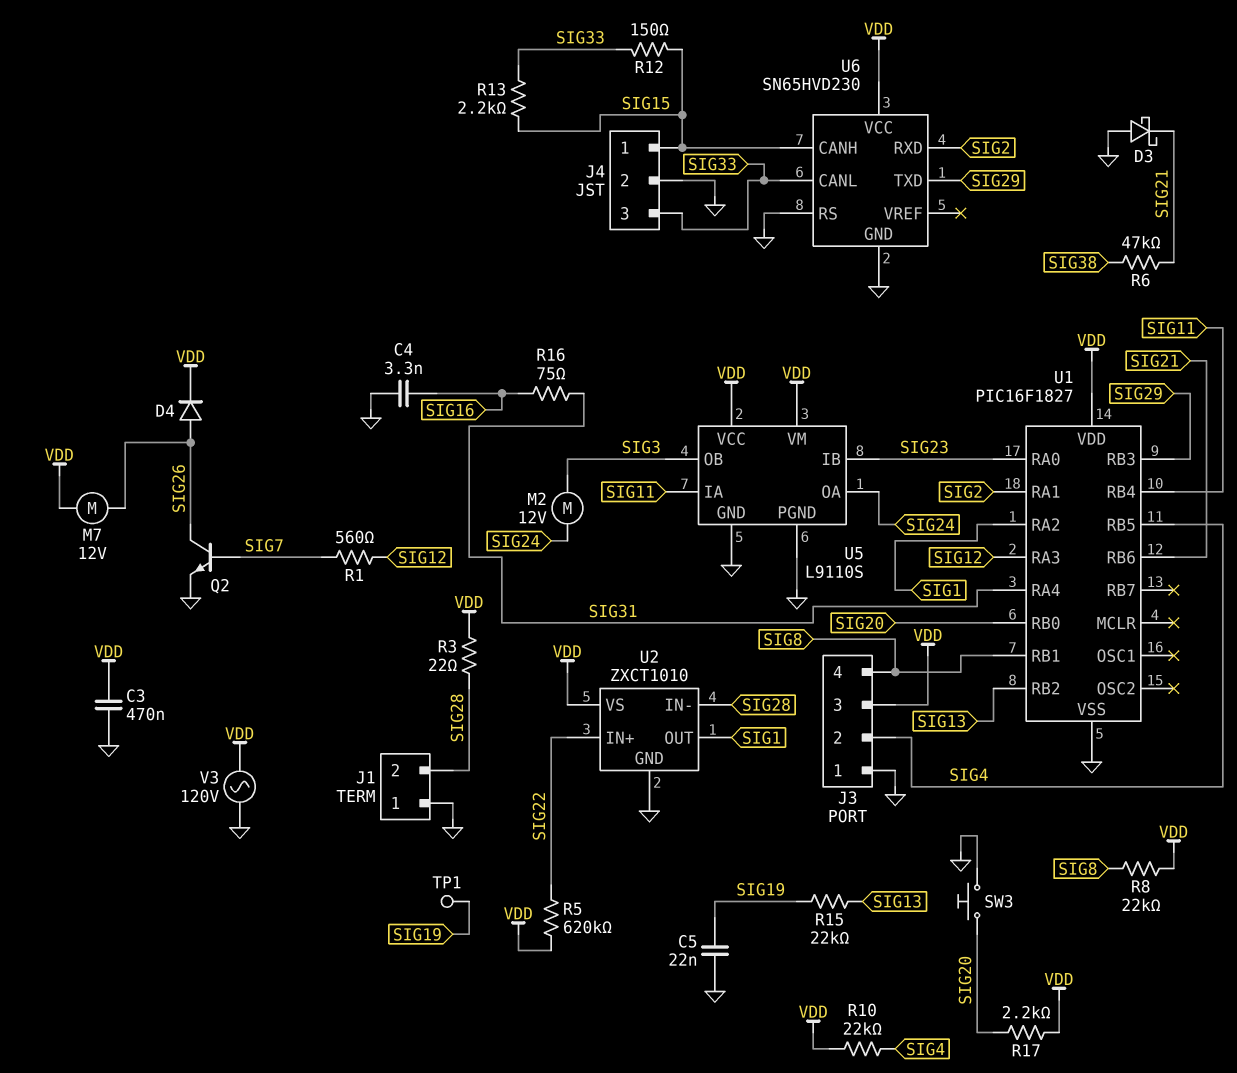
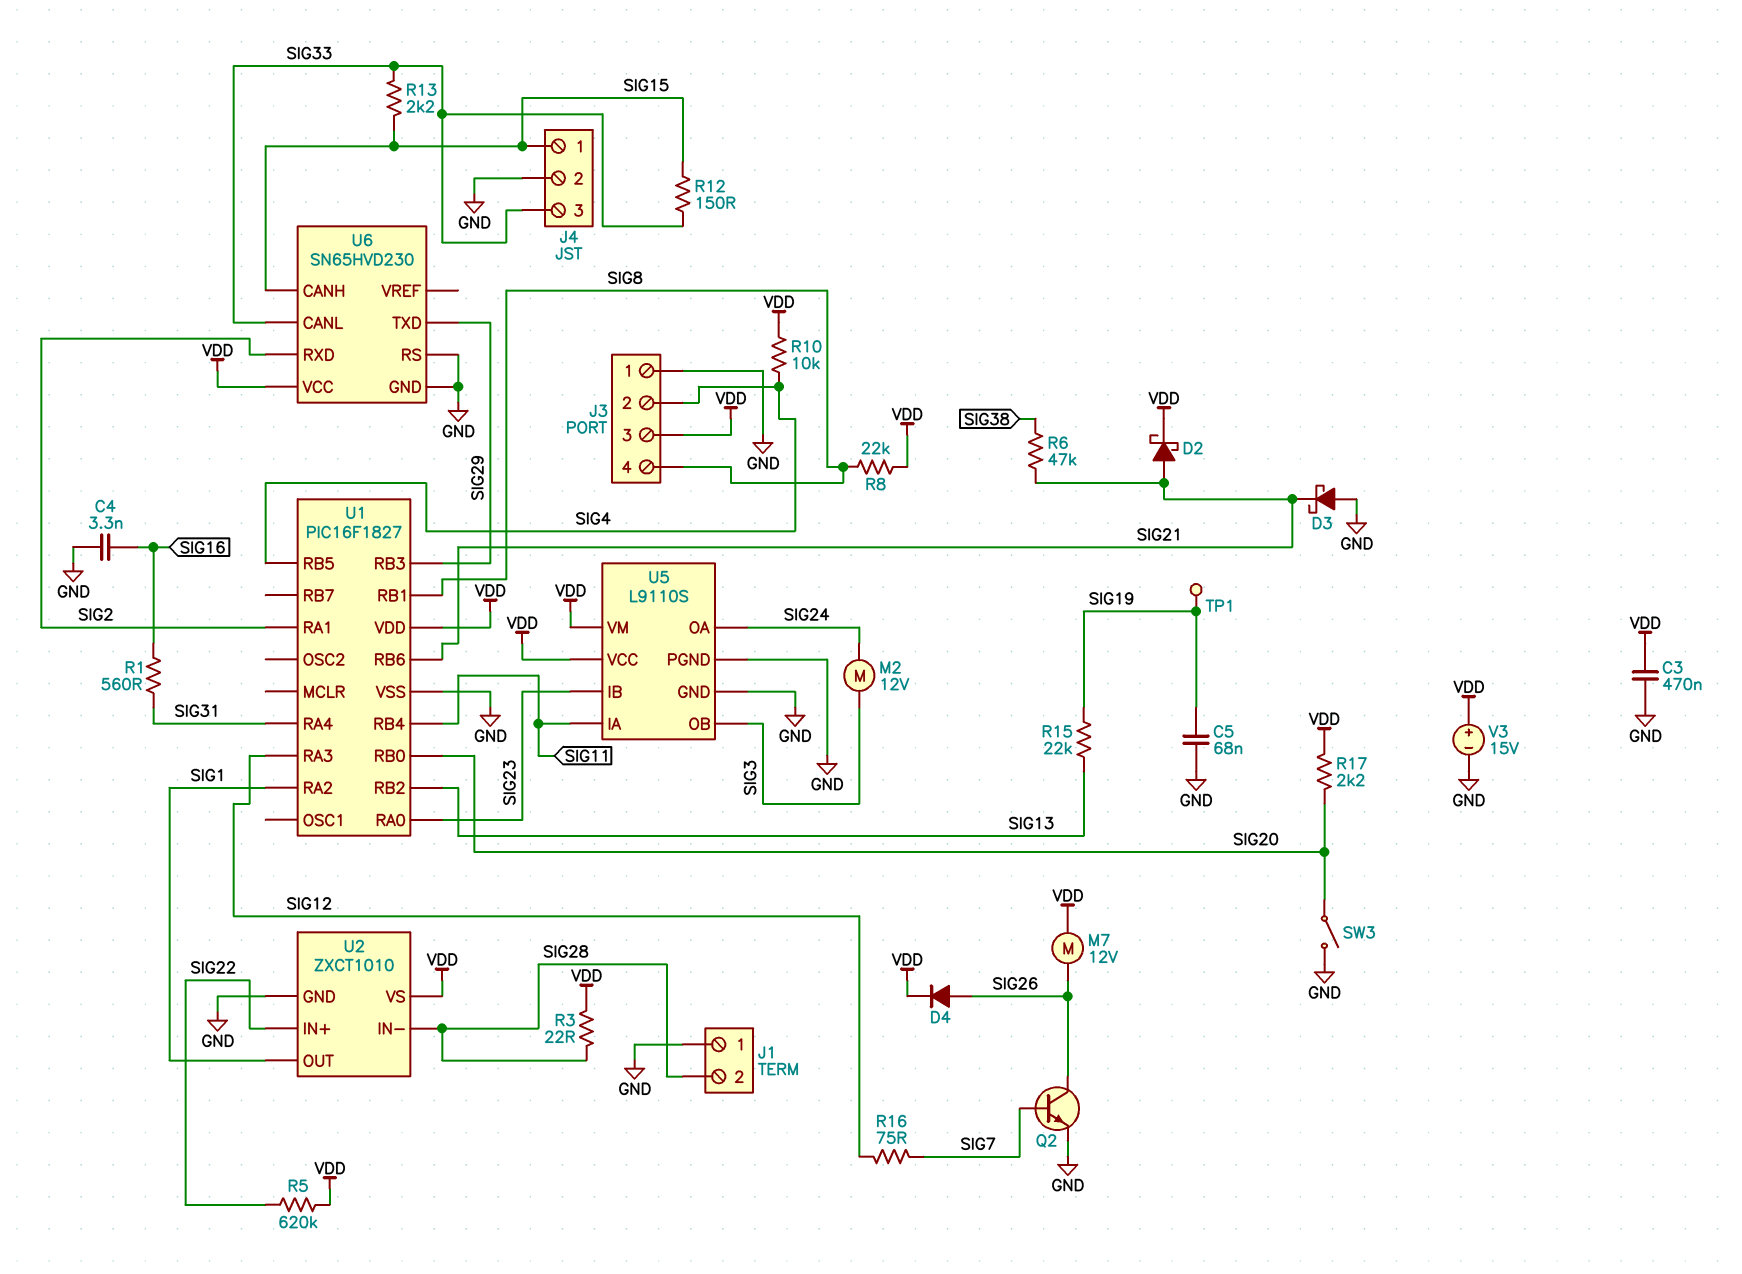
C5: 22nF (GND, SIG19) -> 68nF (GND, SIG19)
D2: none -> schottky (A SIG21, K VDD)
R1: 560 (SIG7, SIG12) -> 560 (SIG16, SIG31)
R10: 22k (SIG4, VDD) -> 10k (SIG4, VDD)
R16: 75 (SIG16, SIG31) -> 75 (SIG7, SIG12)
SW3: button (GND, SIG20) -> switch (GND, SIG20)
V3: AC 120V (GND, VDD) -> 15V (plus VDD, minus GND)

